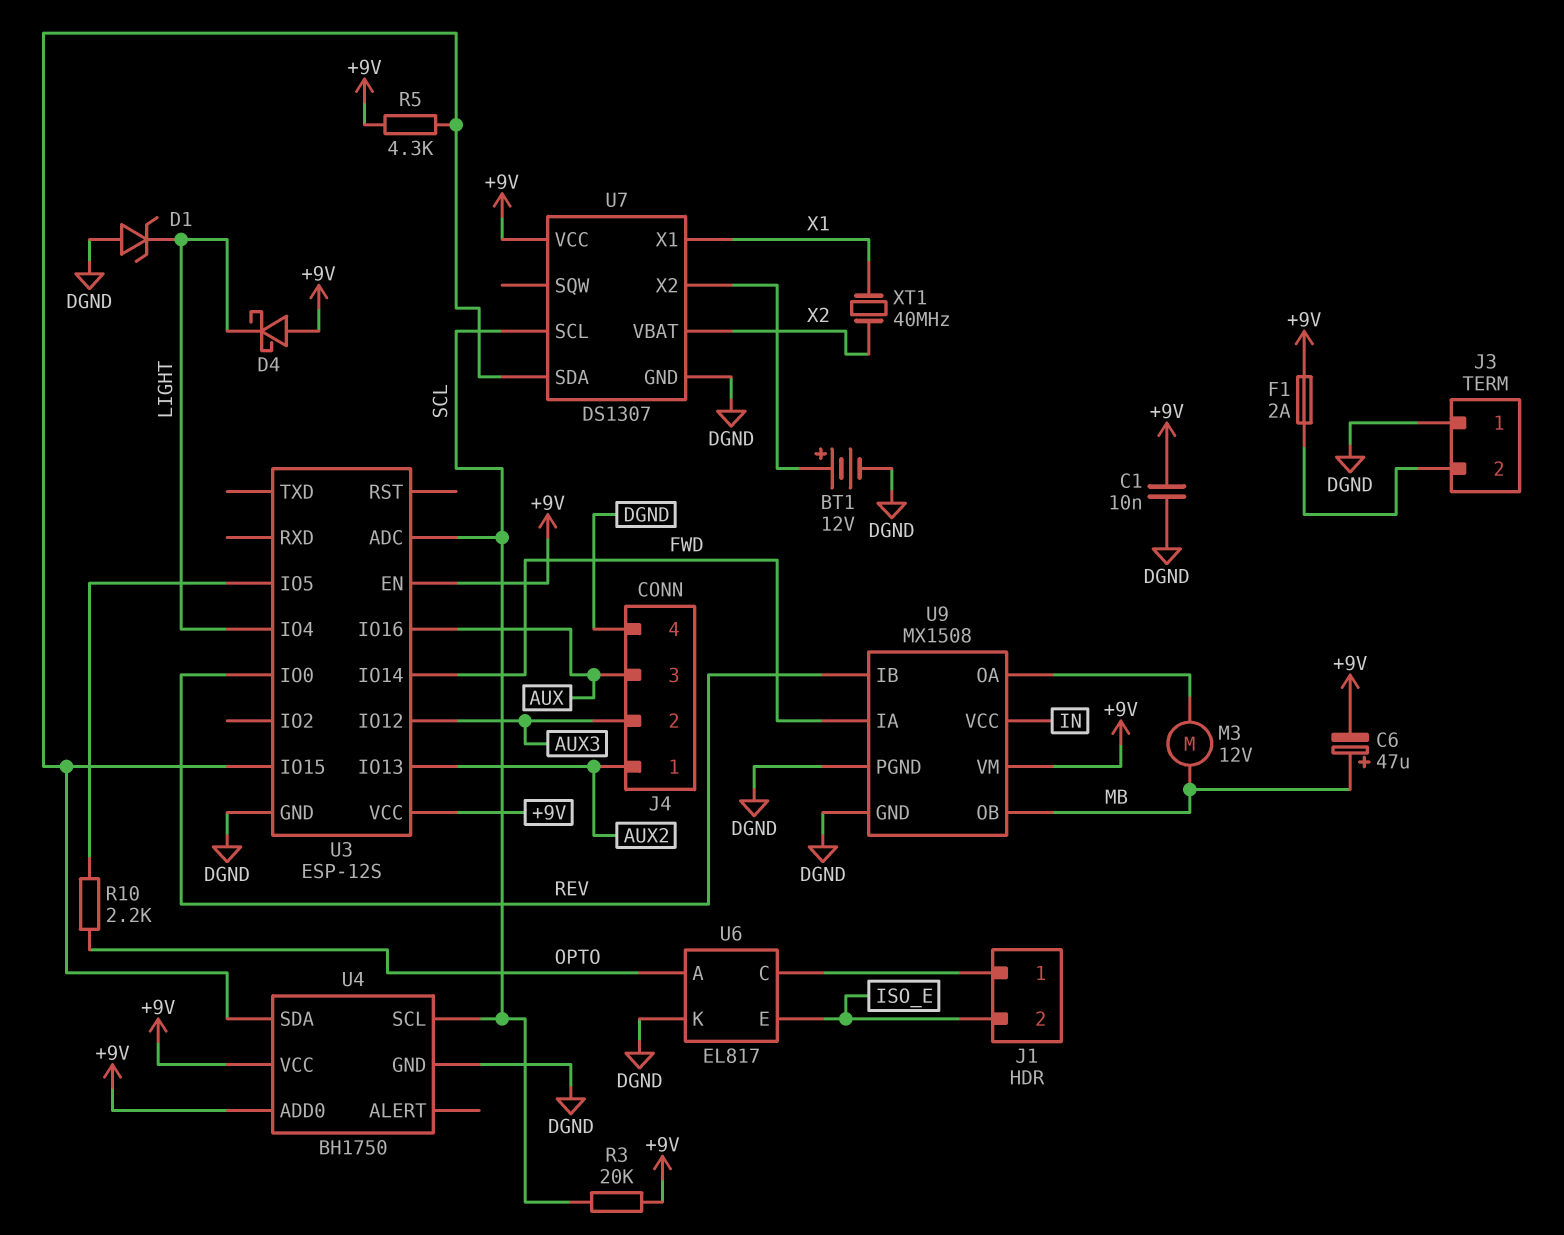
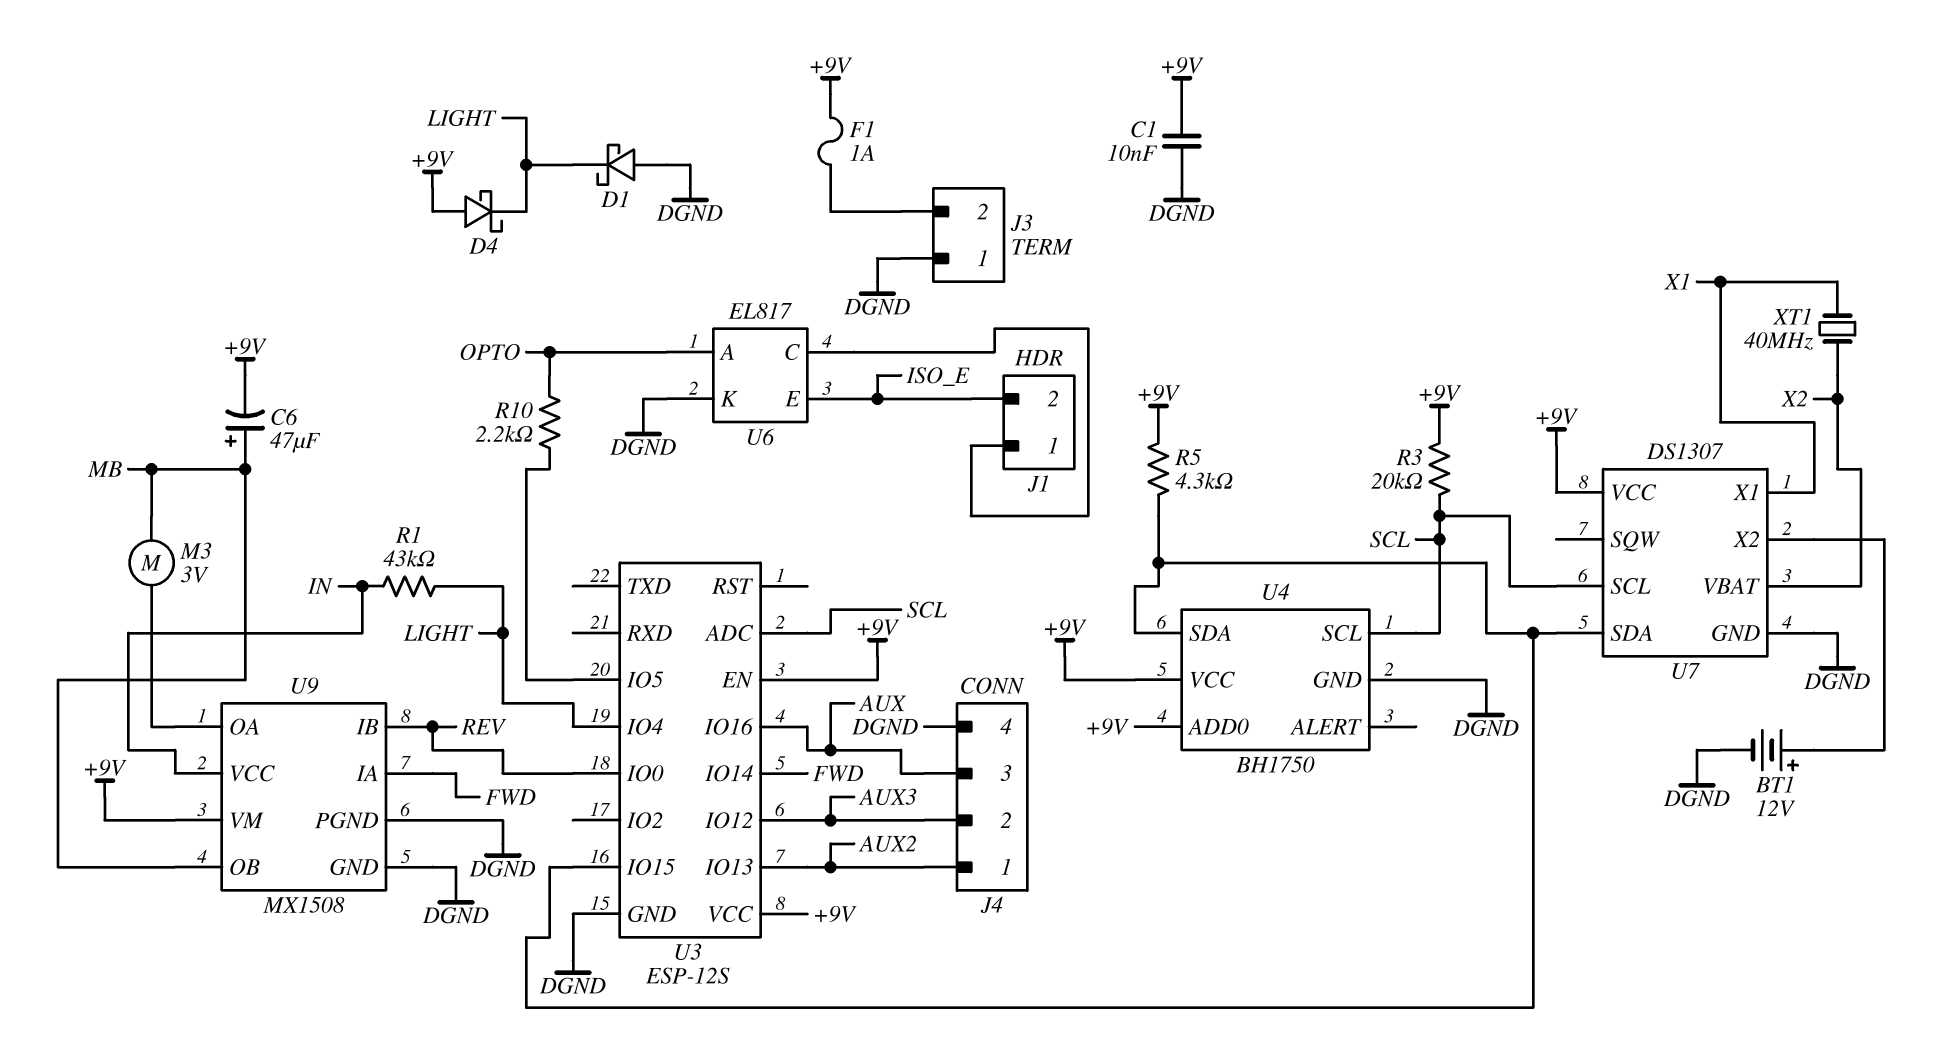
D1: zener (A DGND, K LIGHT) -> schottky (A DGND, K LIGHT)
F1: 2A (+9V, J3/2) -> 1A (+9V, J3/2)
M3: motor 12V (MB, U9/OA) -> motor 3V (MB, U9/OA)
R1: none -> 43k (IN, LIGHT)

